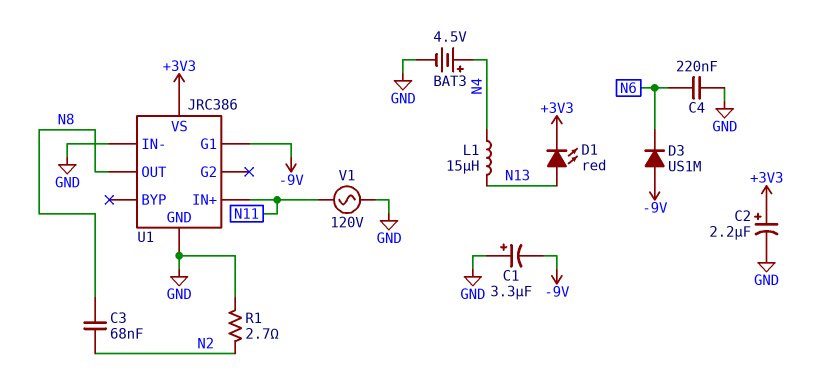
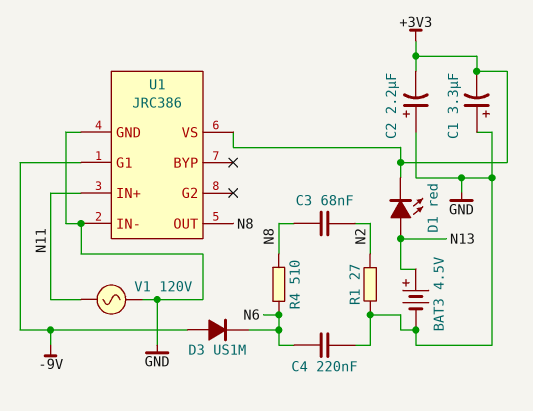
BAT3: 4.5V (plus N4, minus GND) -> 4.5V (plus N13, minus GND)
C1: 3.3uF (plus GND, minus -9V) -> 3.3uF (plus GND, minus +3V3)
C2: 2.2uF (plus +3V3, minus GND) -> 2.2uF (plus GND, minus +3V3)
L1: 15uH (N4, N13) -> none
R1: 2.7 (GND, N2) -> 27 (GND, N2)
R4: none -> 510 (N6, N8)

